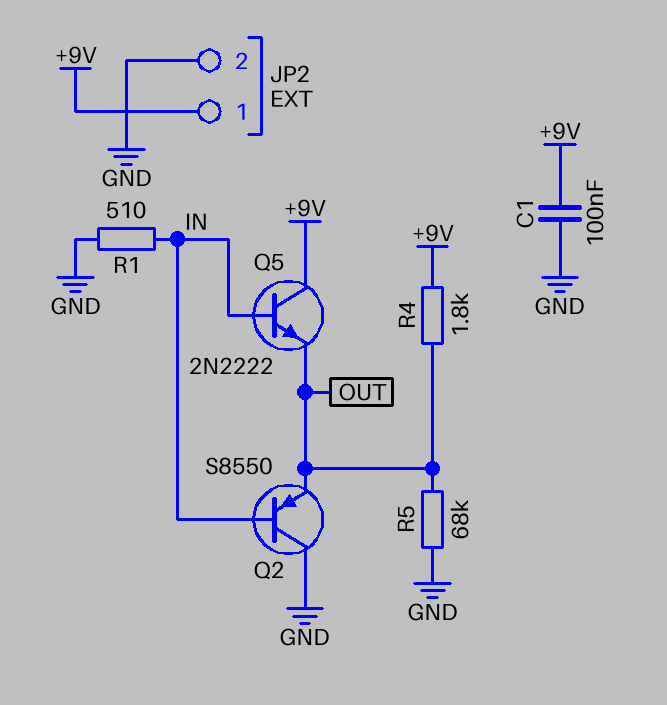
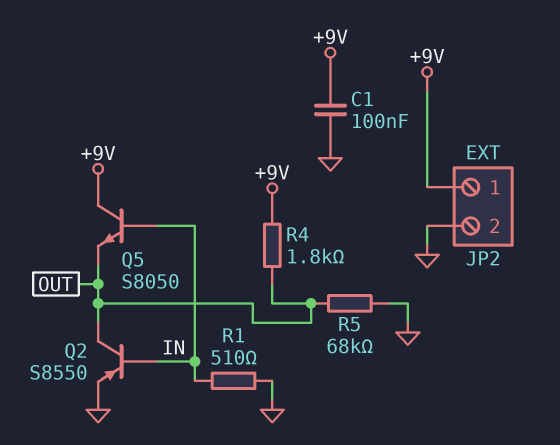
Q2: PNP S8550 (B IN, C GND, E OUT) -> PNP S8550 (B IN, C OUT, E GND)
Q5: NPN 2N2222 (B IN, C +9V, E OUT) -> NPN S8050 (B IN, C +9V, E OUT)

